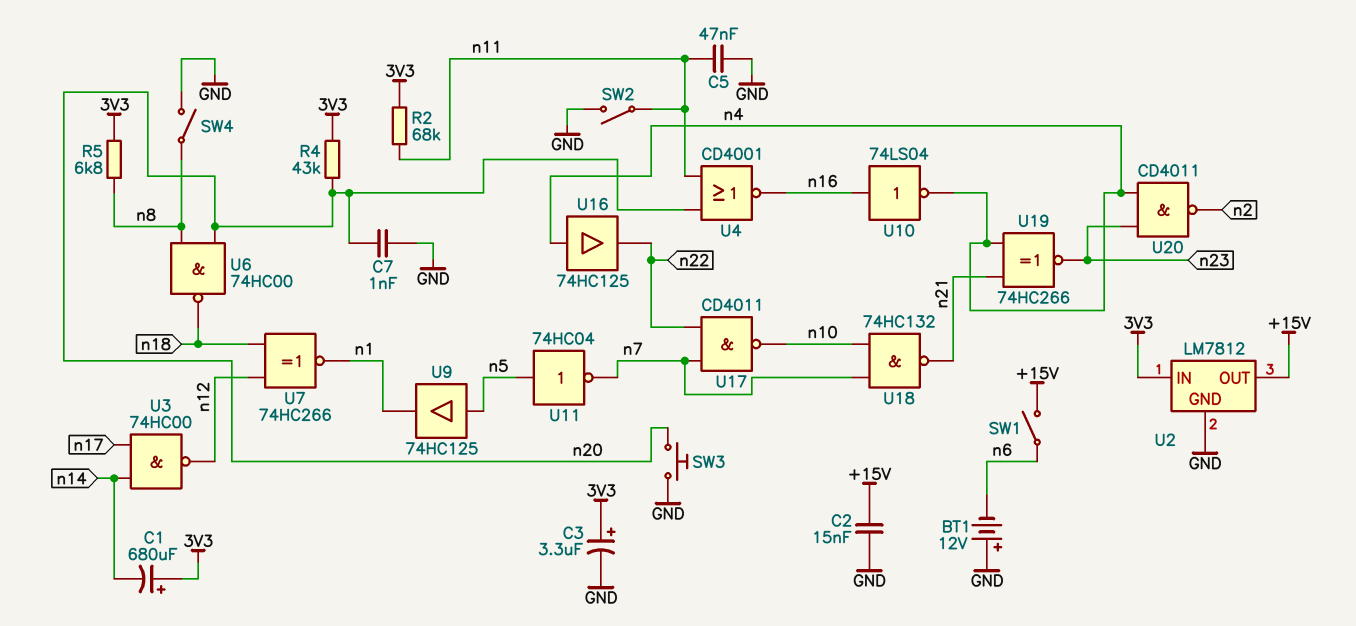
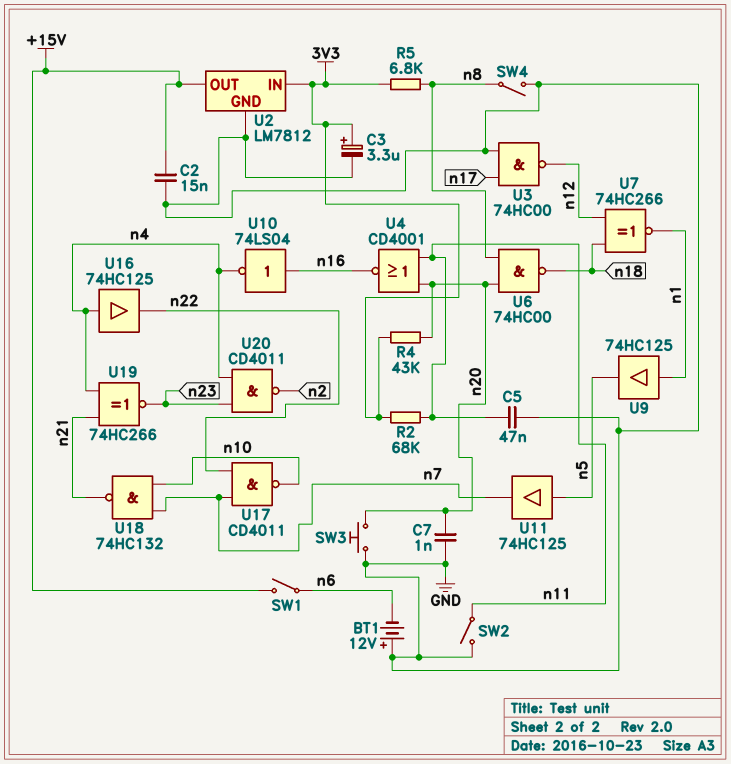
C1: 680uF (plus 3V3, minus n14) -> none
U3: NAND 74HC00 (in n14, in n17, out n12) -> NAND 74HC00 (in GND, in n17, out n12)
U9: buffer 74HC125 (in n5, out n1) -> buffer 74HC125 (in n1, out n5)
U11: NOT 74HC04 (in n5, out n7) -> buffer 74HC125 (in n5, out n7)

